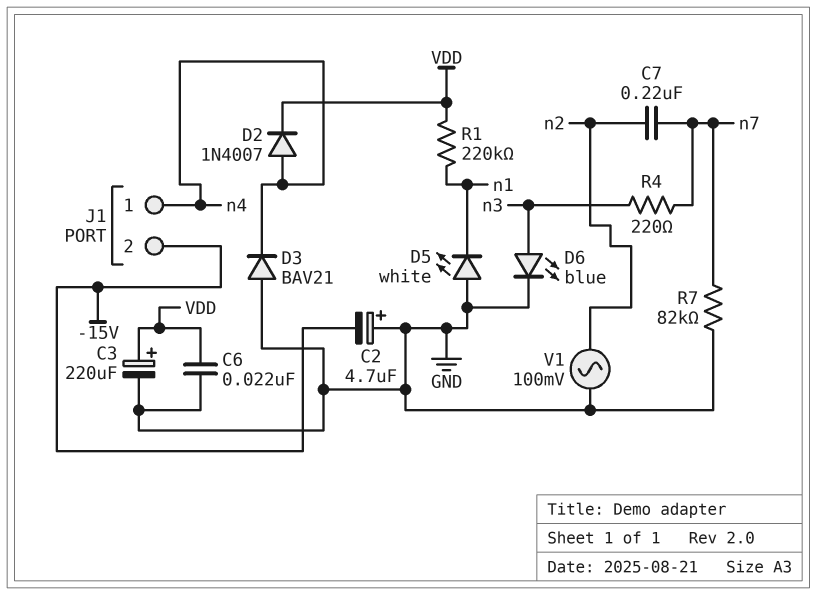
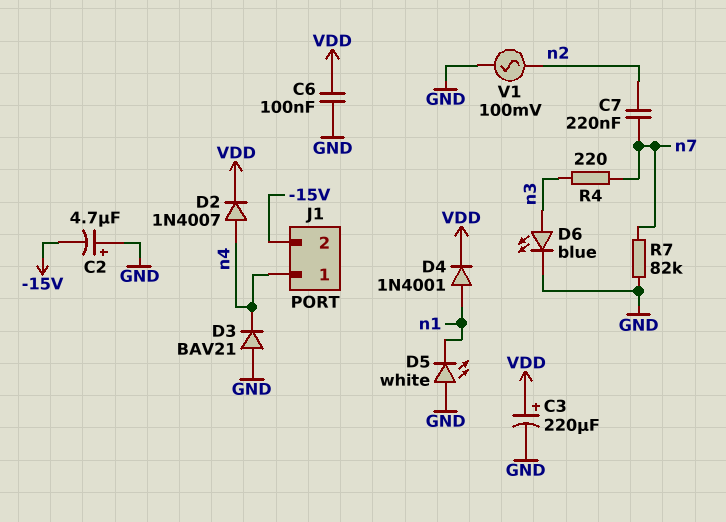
C6: 22nF (GND, VDD) -> 100nF (GND, VDD)
D4: none -> diode 1N4001 (A n1, K VDD)
R1: 220k (VDD, n1) -> none

